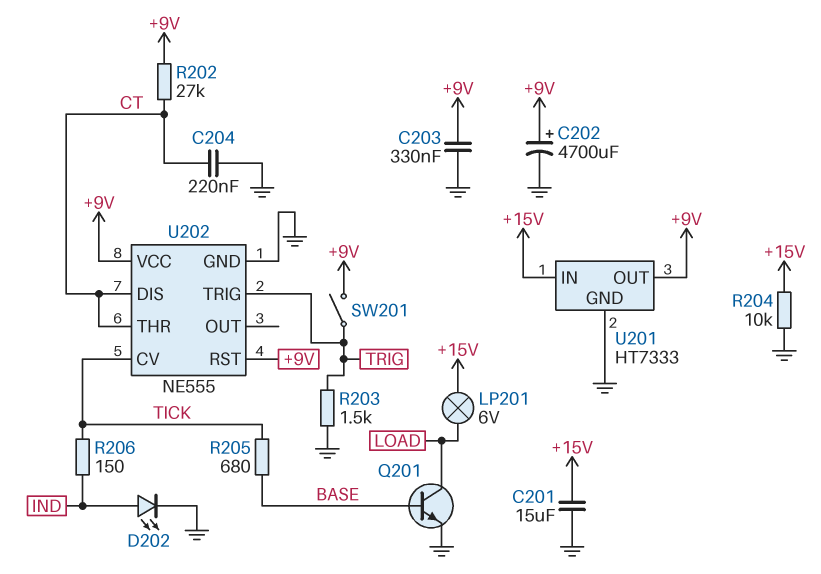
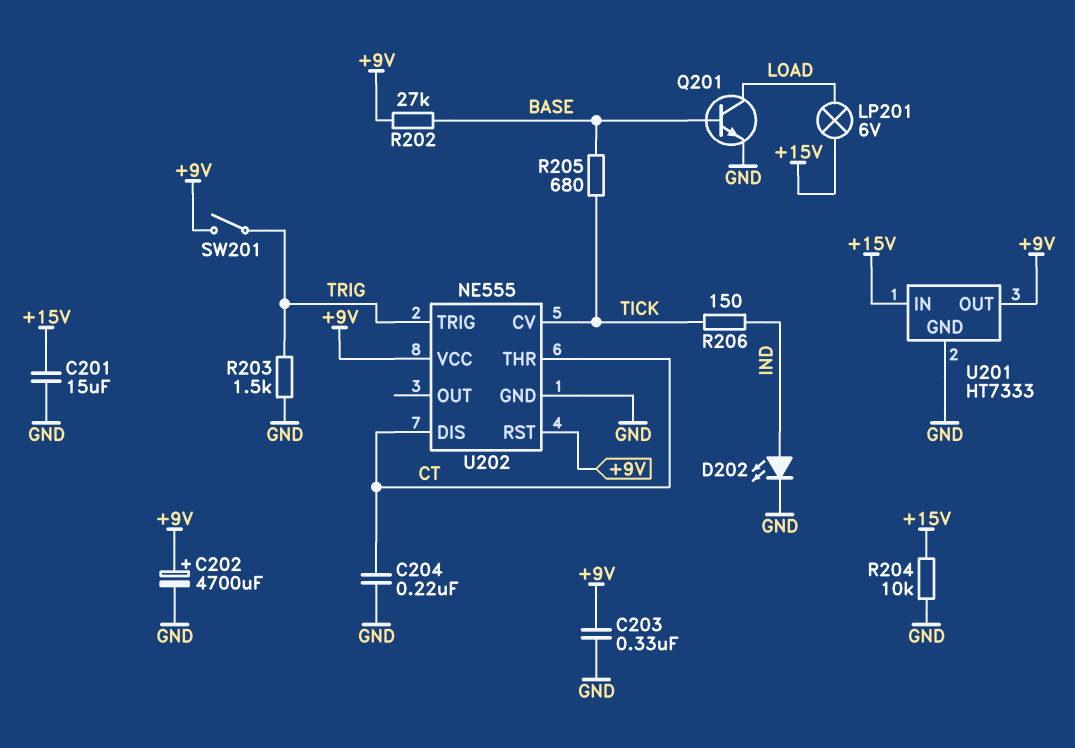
R202: 27k (+9V, CT) -> 27k (+9V, BASE)

